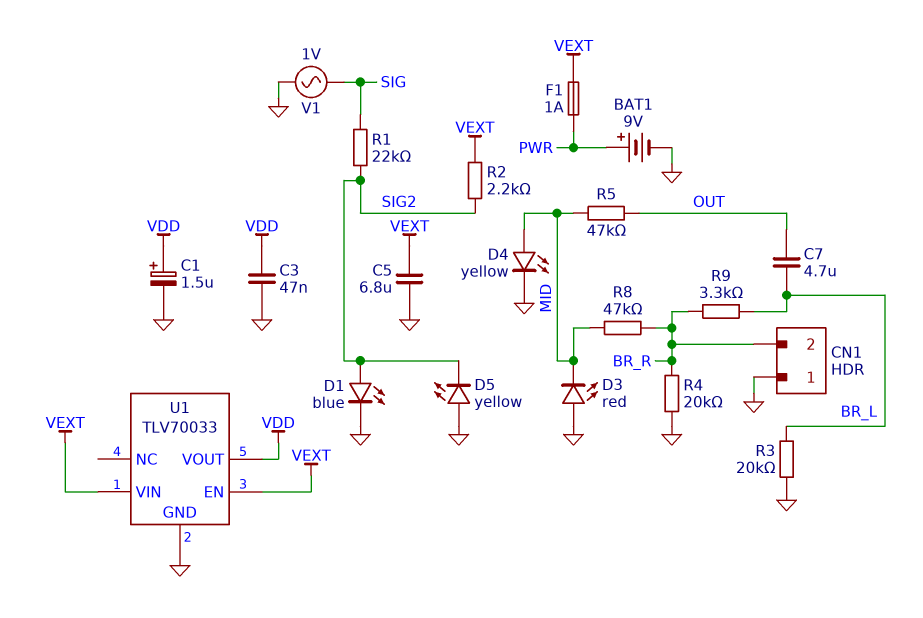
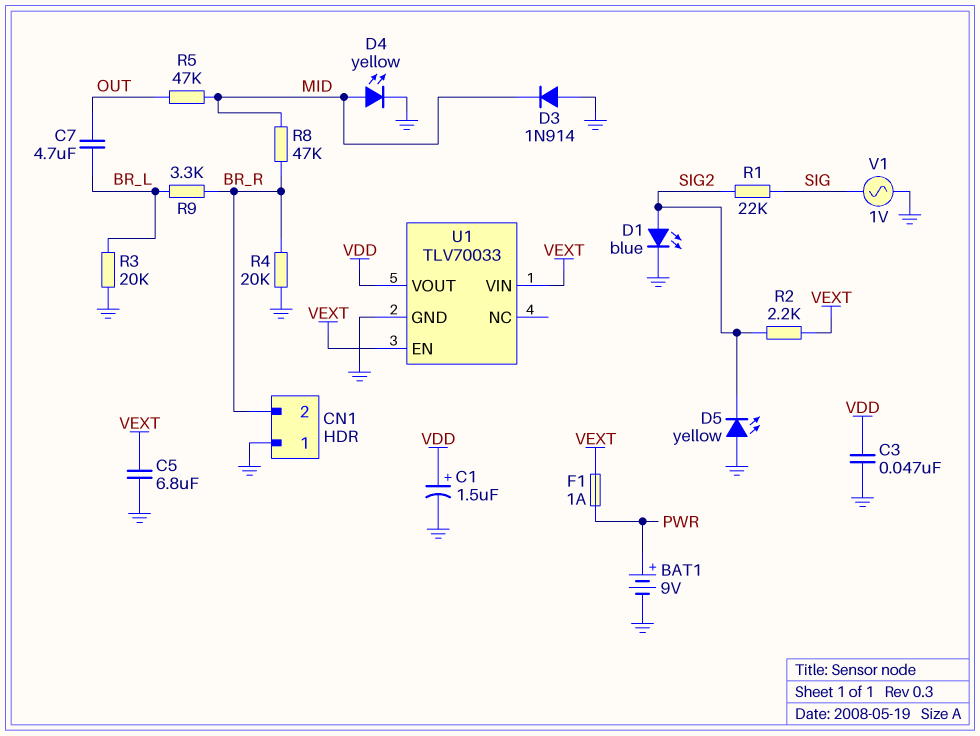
D3: LED red (A GND, K MID) -> diode 1N914 (A GND, K MID)

